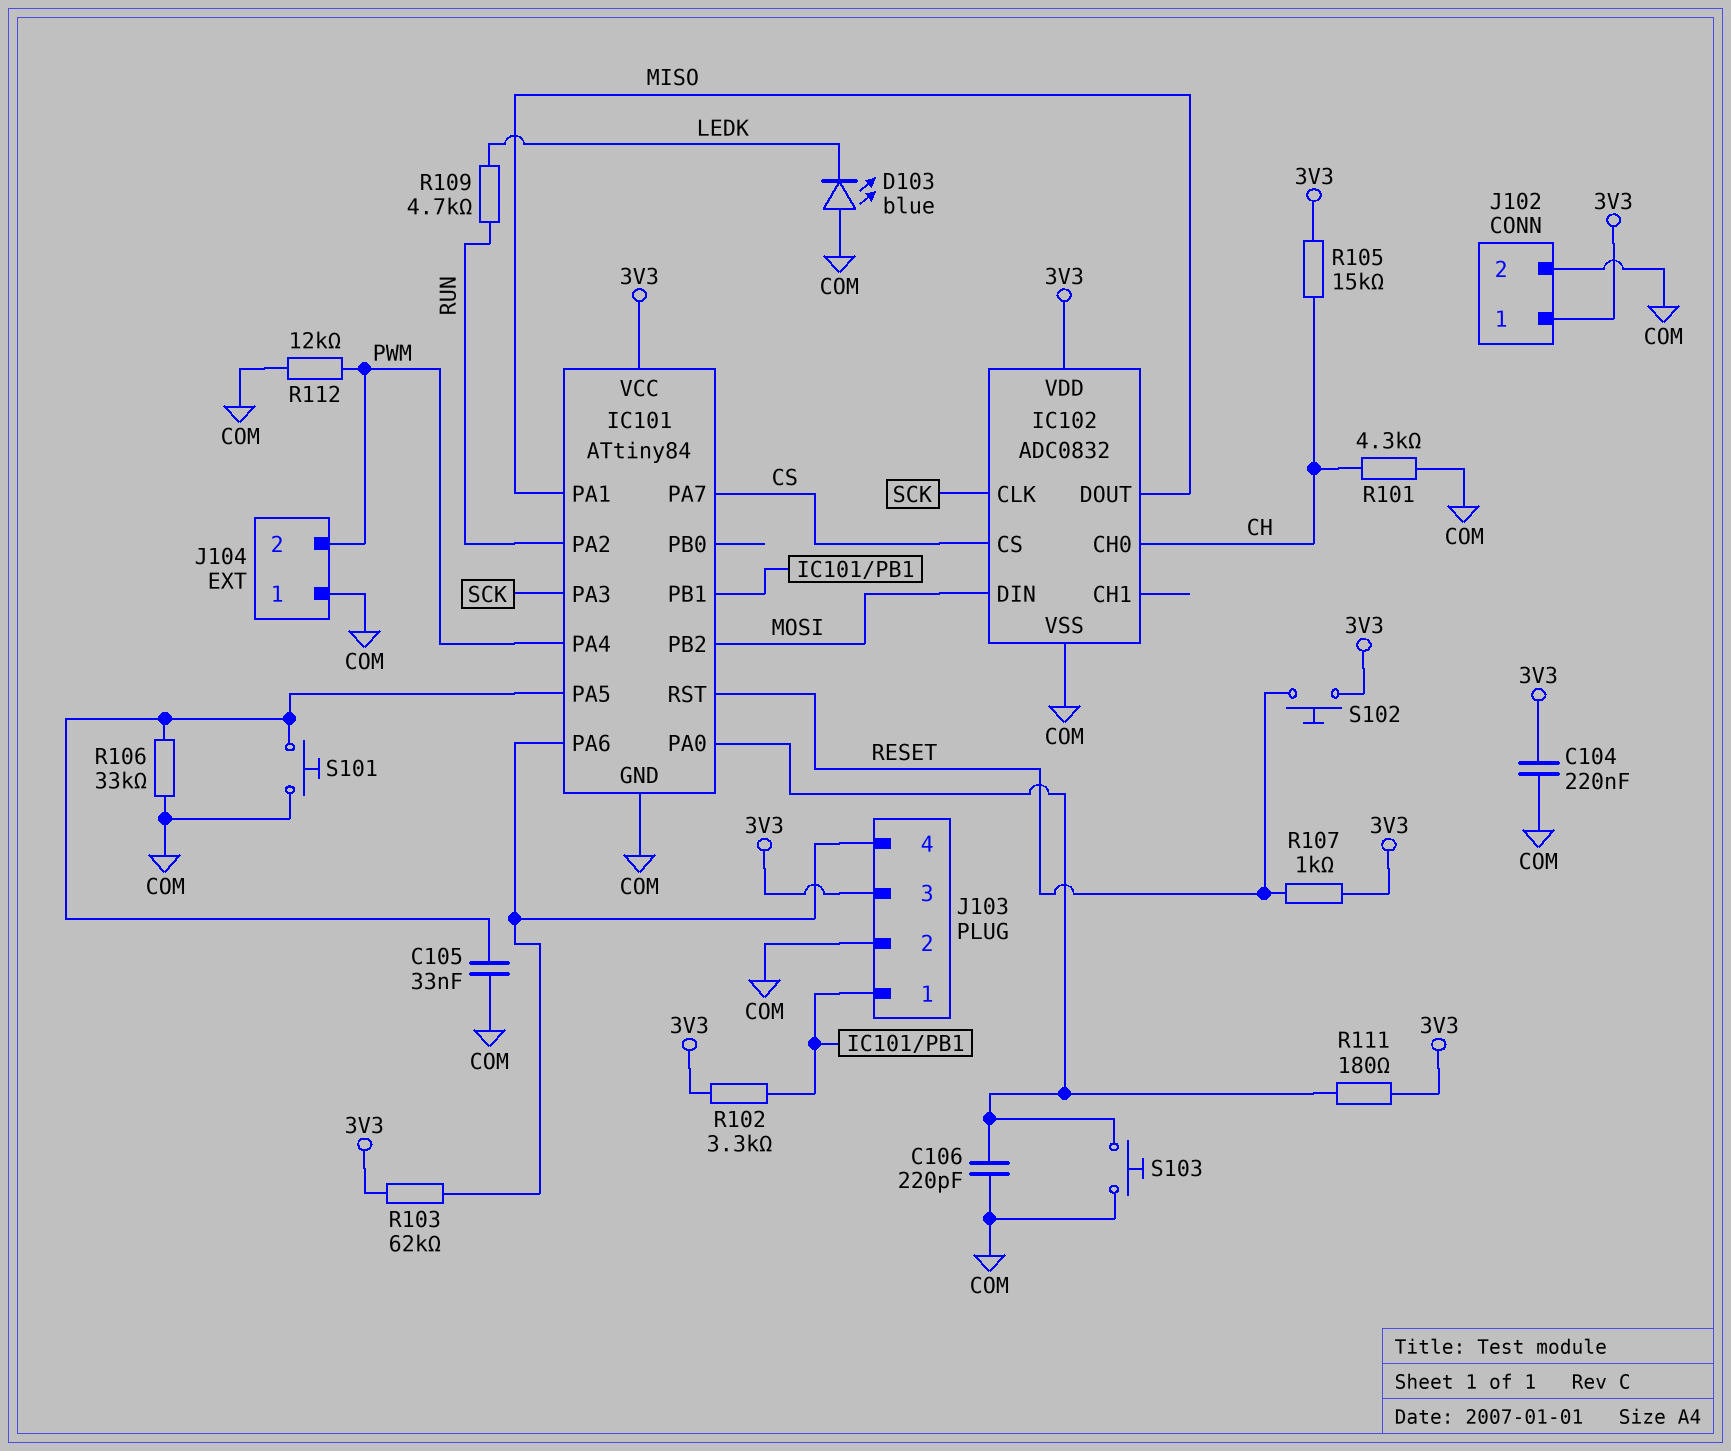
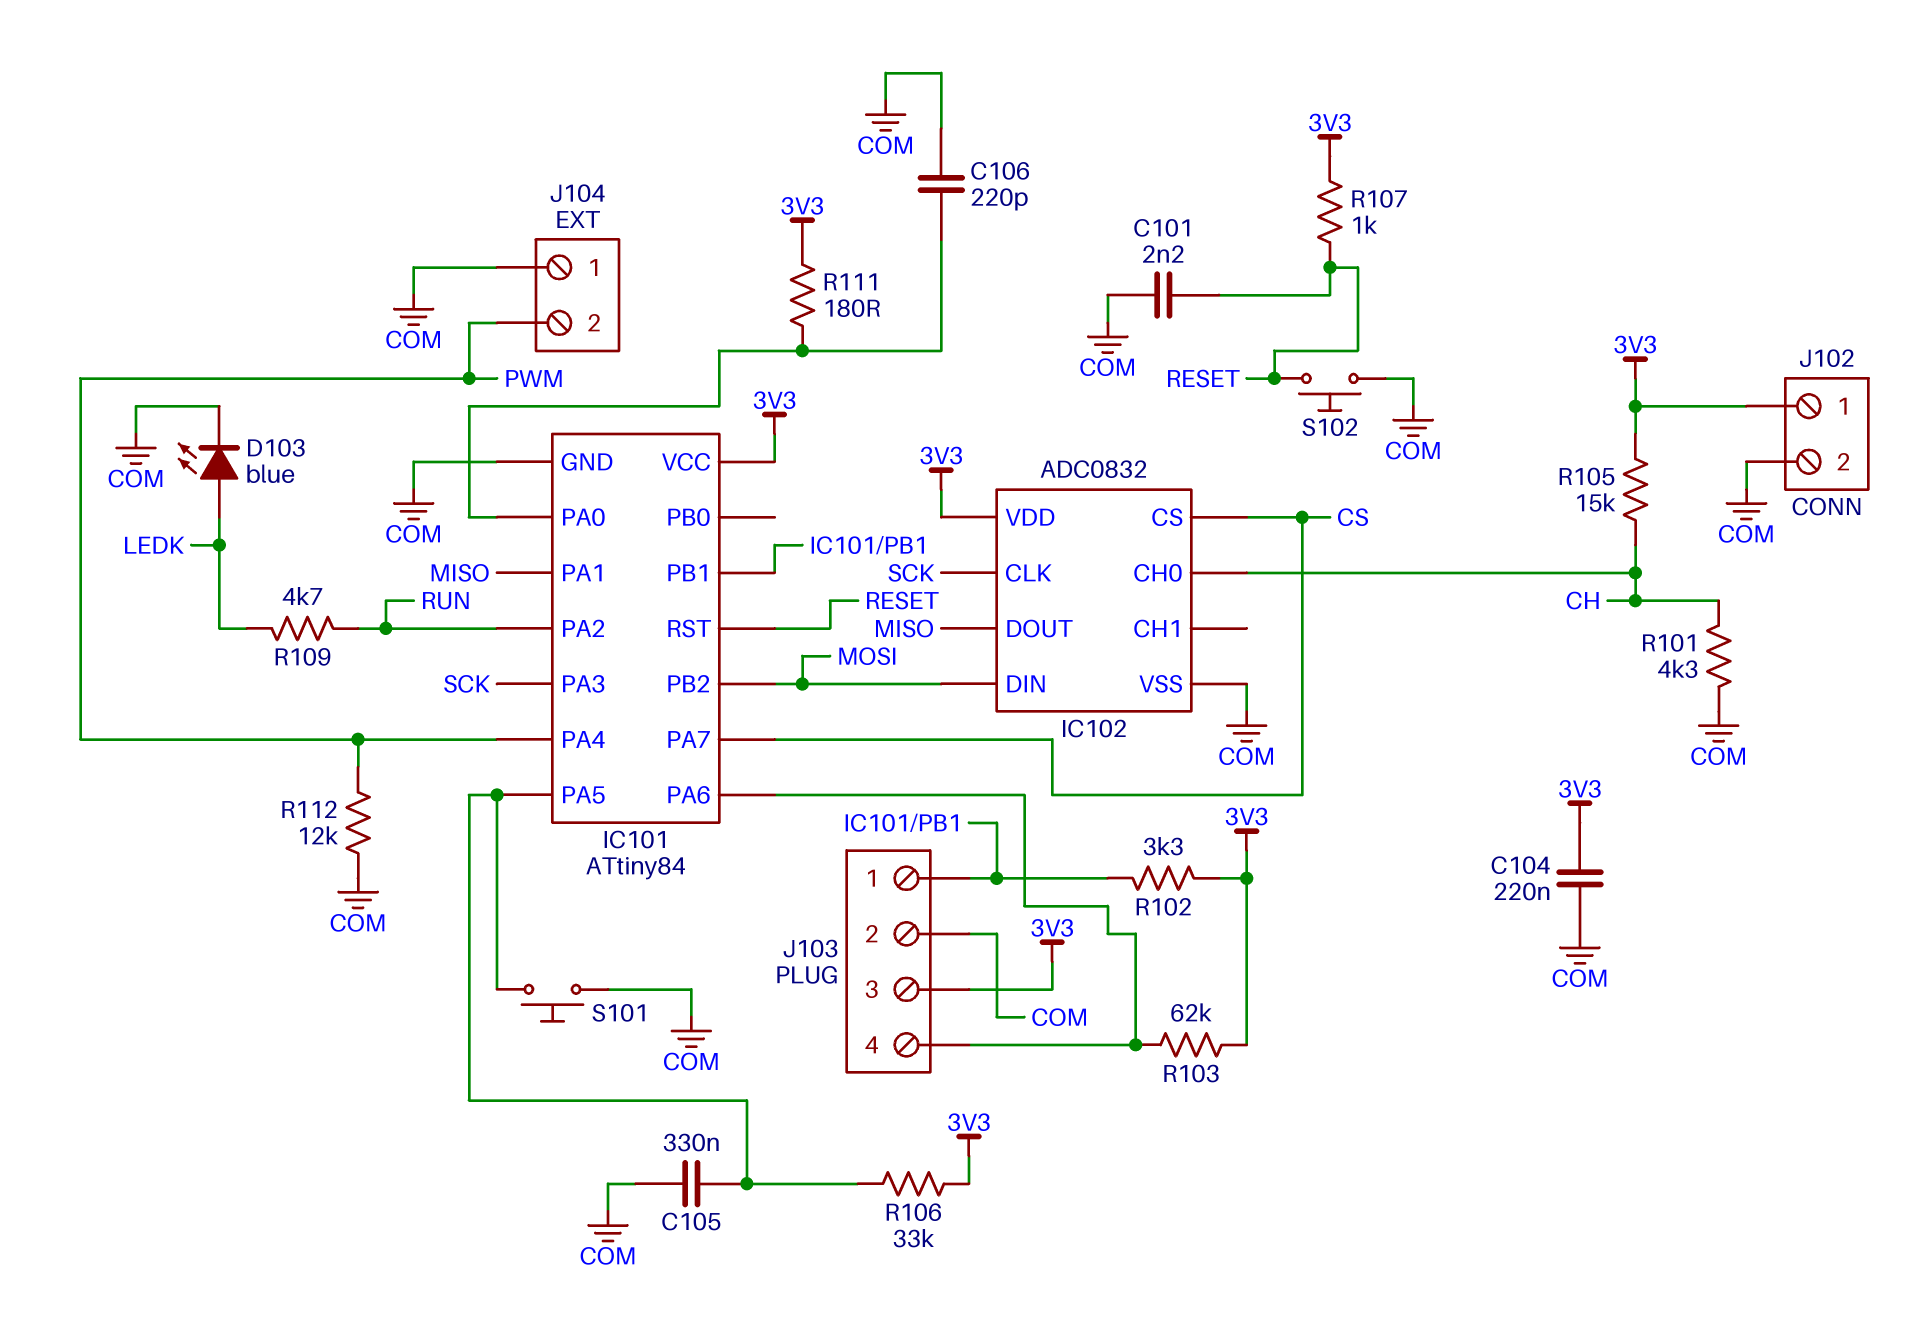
C101: none -> 2.2nF (COM, RESET)
C105: 33nF (COM, IC101/PA5) -> 330nF (COM, IC101/PA5)
D103: LED blue (A COM, K LEDK) -> LED blue (A LEDK, K COM)
R106: 33k (COM, IC101/PA5) -> 33k (3V3, IC101/PA5)
S102: button (3V3, RESET) -> button (COM, RESET)
S103: button (COM, IC101/PA0) -> none

